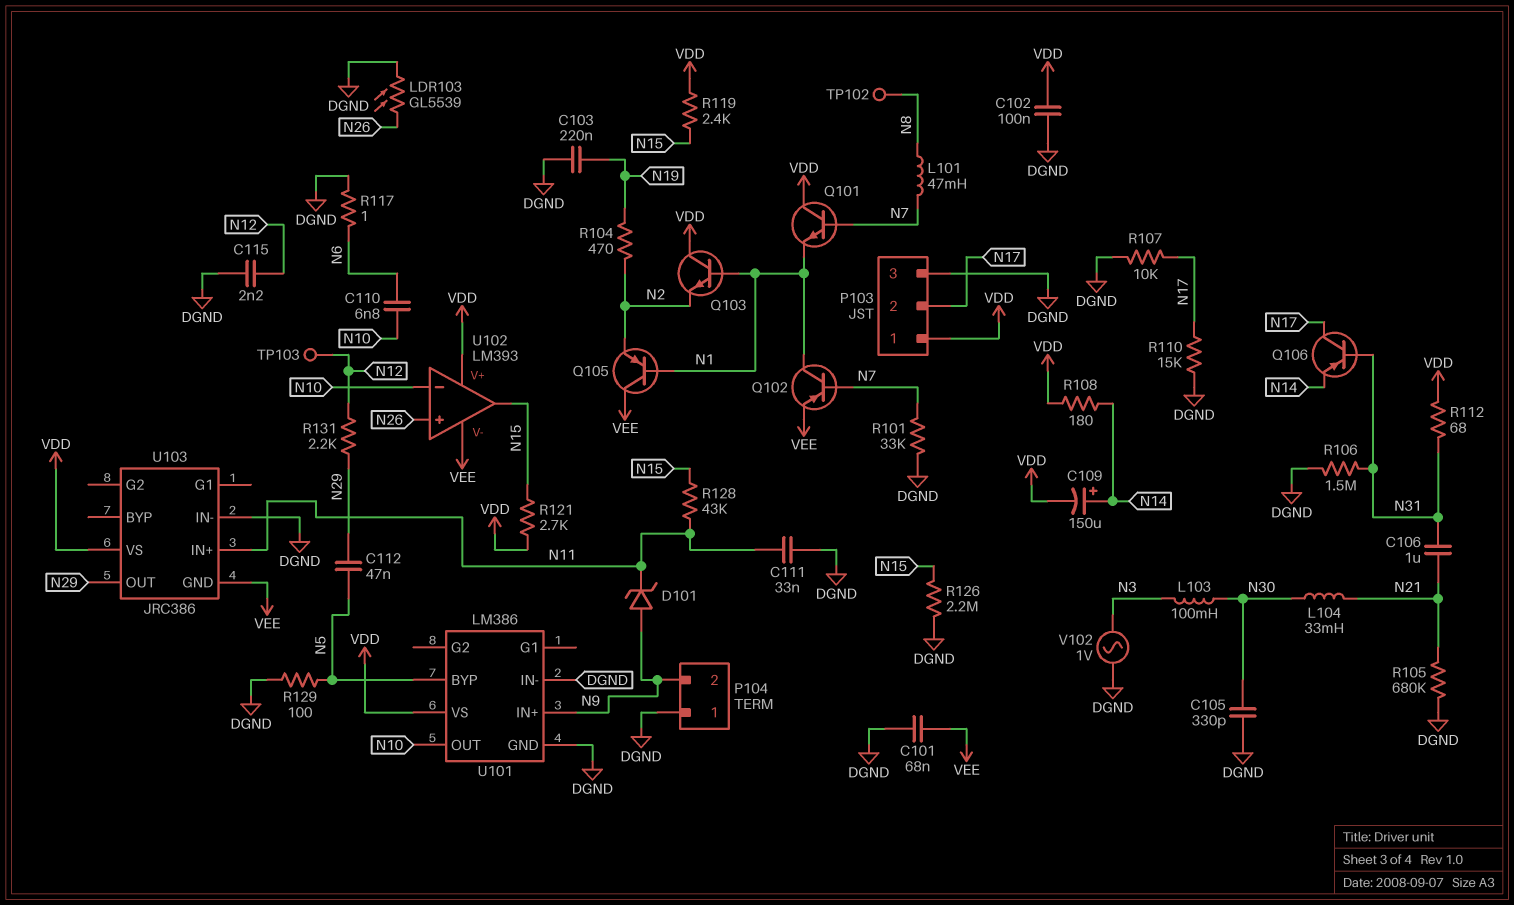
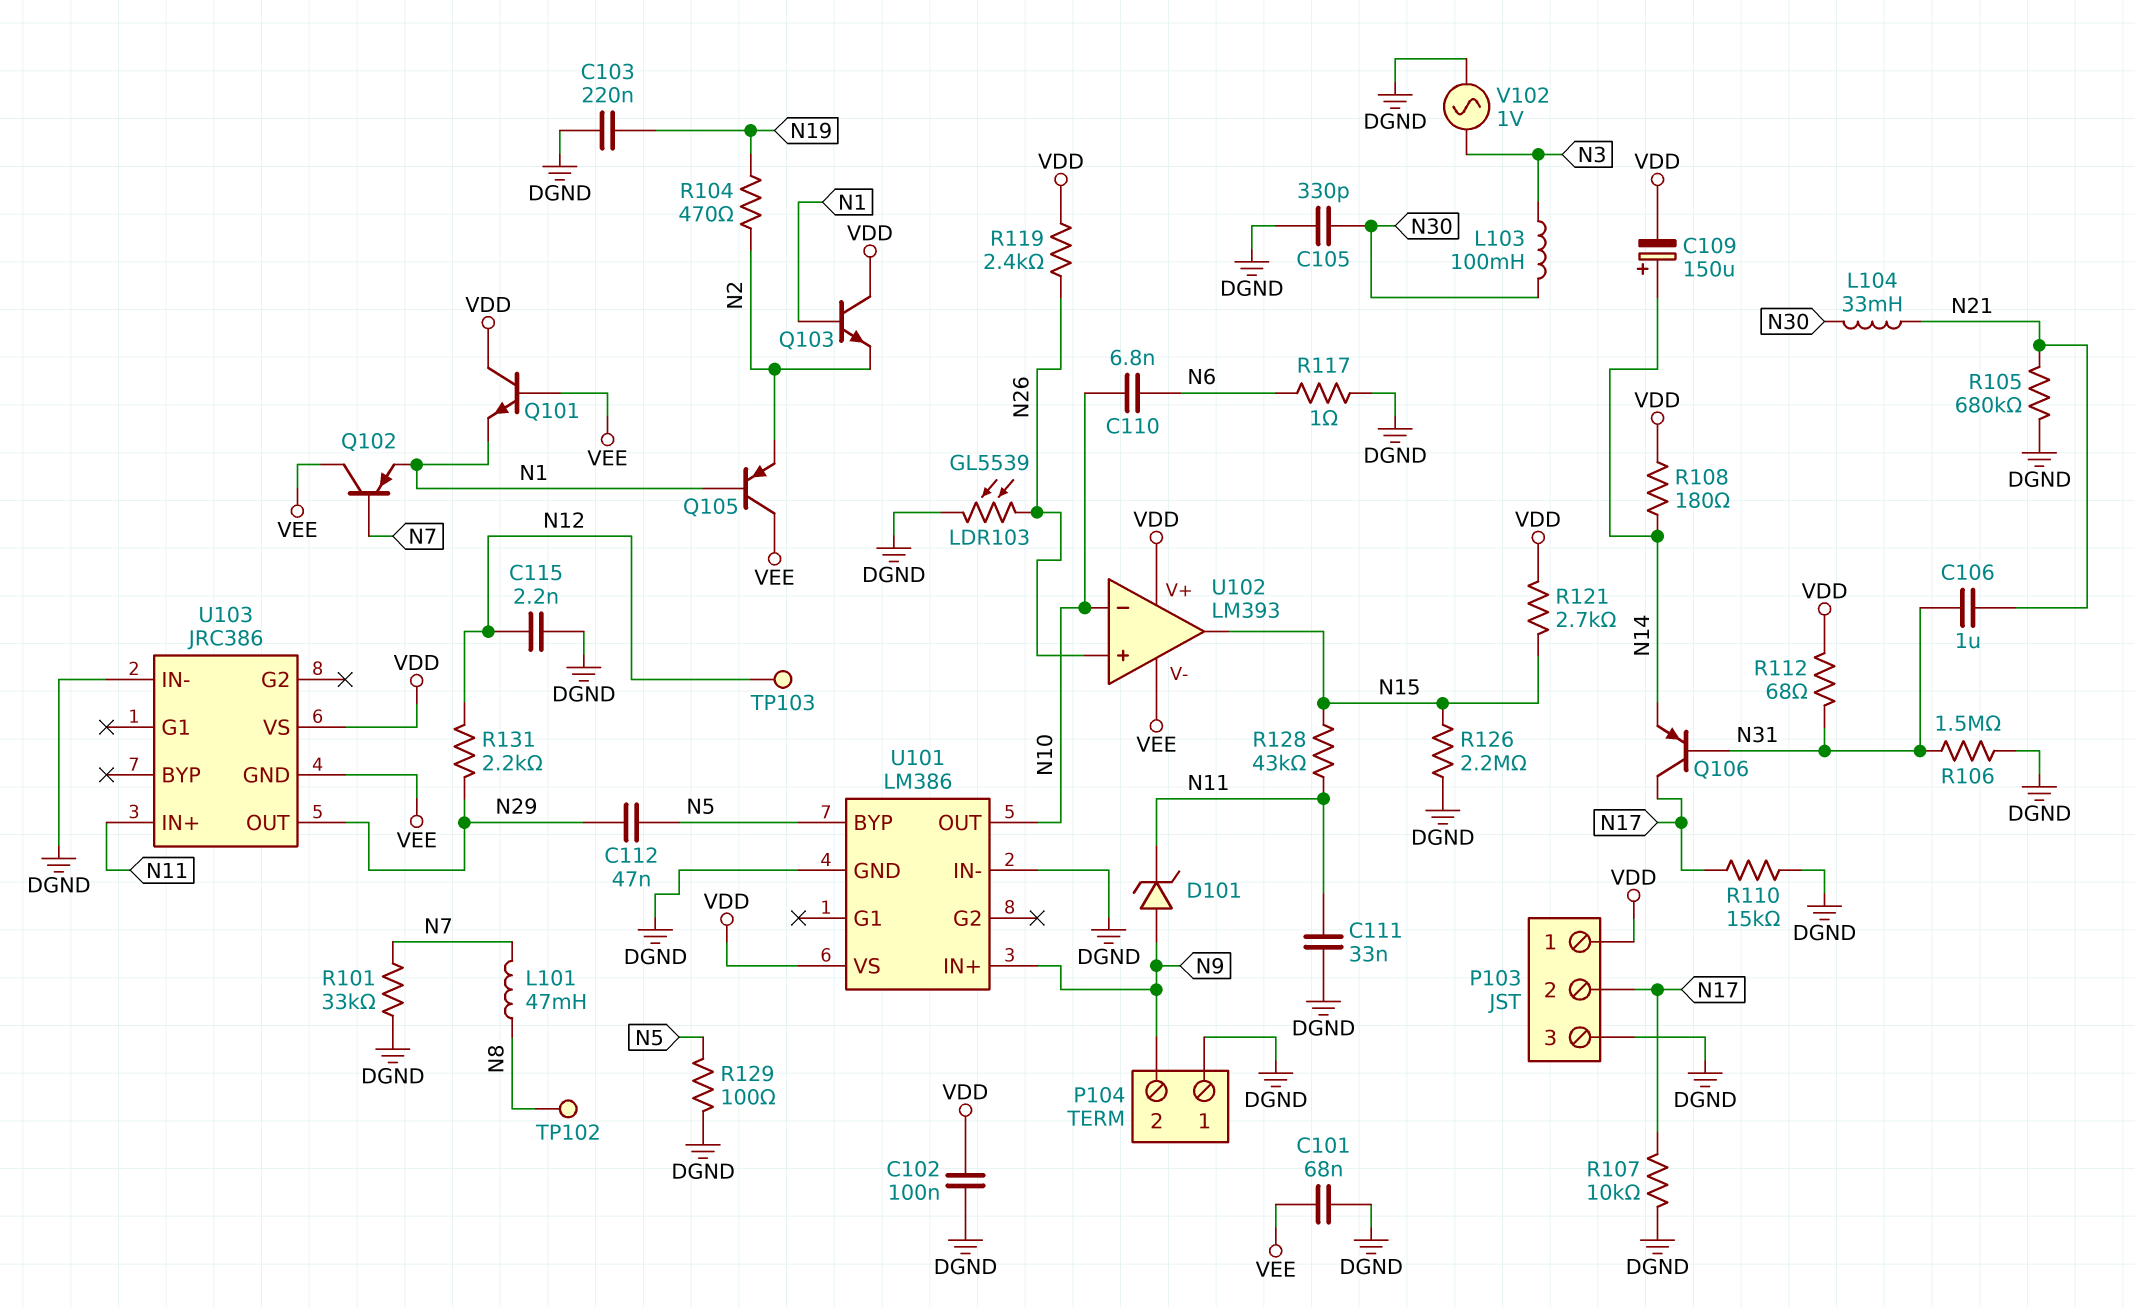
Q101: NPN (B N7, C VDD, E N1) -> NPN (B VEE, C VDD, E N1)
Q102: PNP (B N7, C N1, E VEE) -> PNP (B N7, C VEE, E N1)
R119: 2.4k (N15, VDD) -> 2.4k (N26, VDD)

